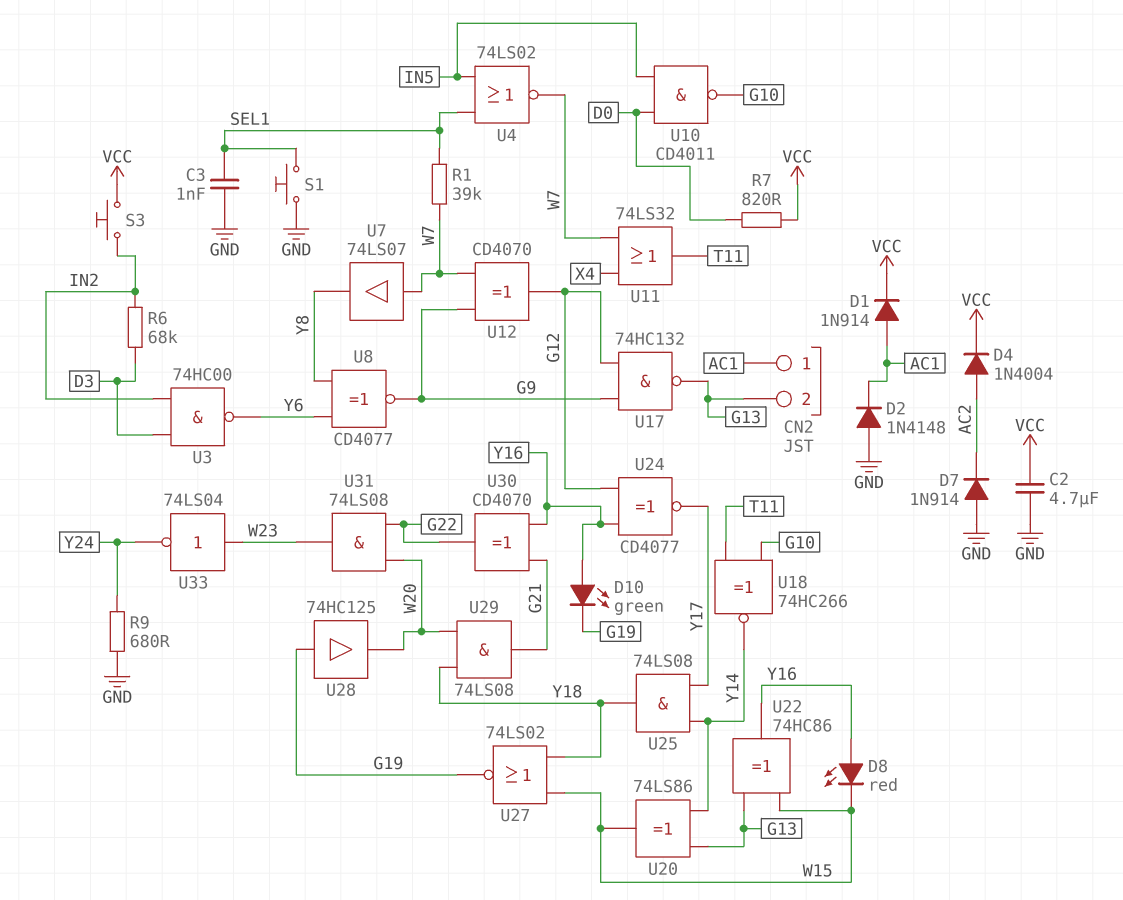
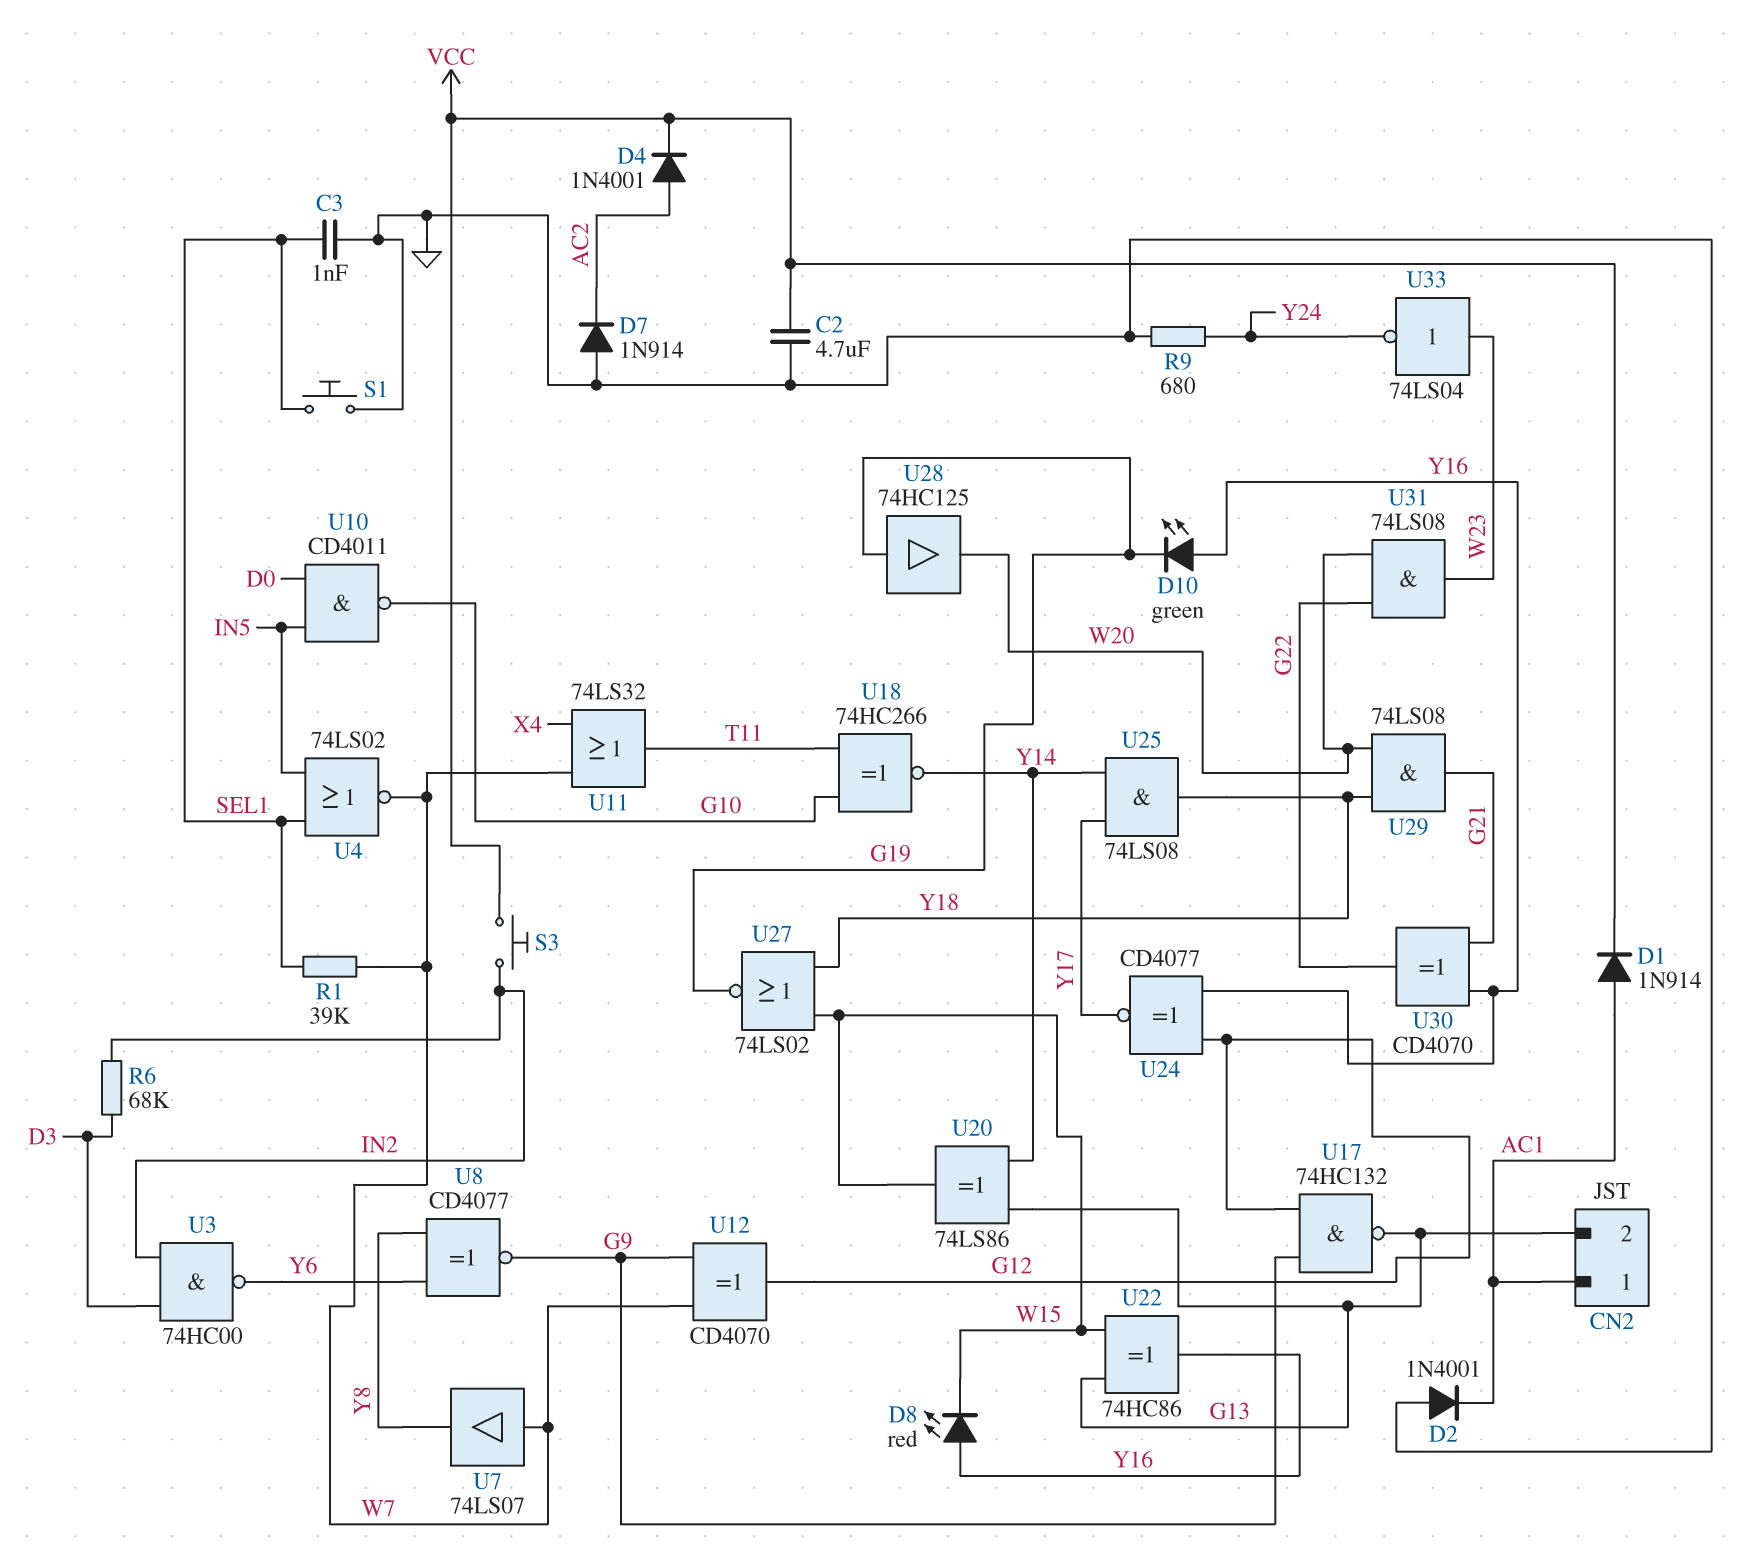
D2: diode 1N4148 (A GND, K AC1) -> diode 1N4001 (A GND, K AC1)
D4: diode 1N4004 (A AC2, K VCC) -> diode 1N4001 (A AC2, K VCC)
R7: 820 (D0, VCC) -> none

